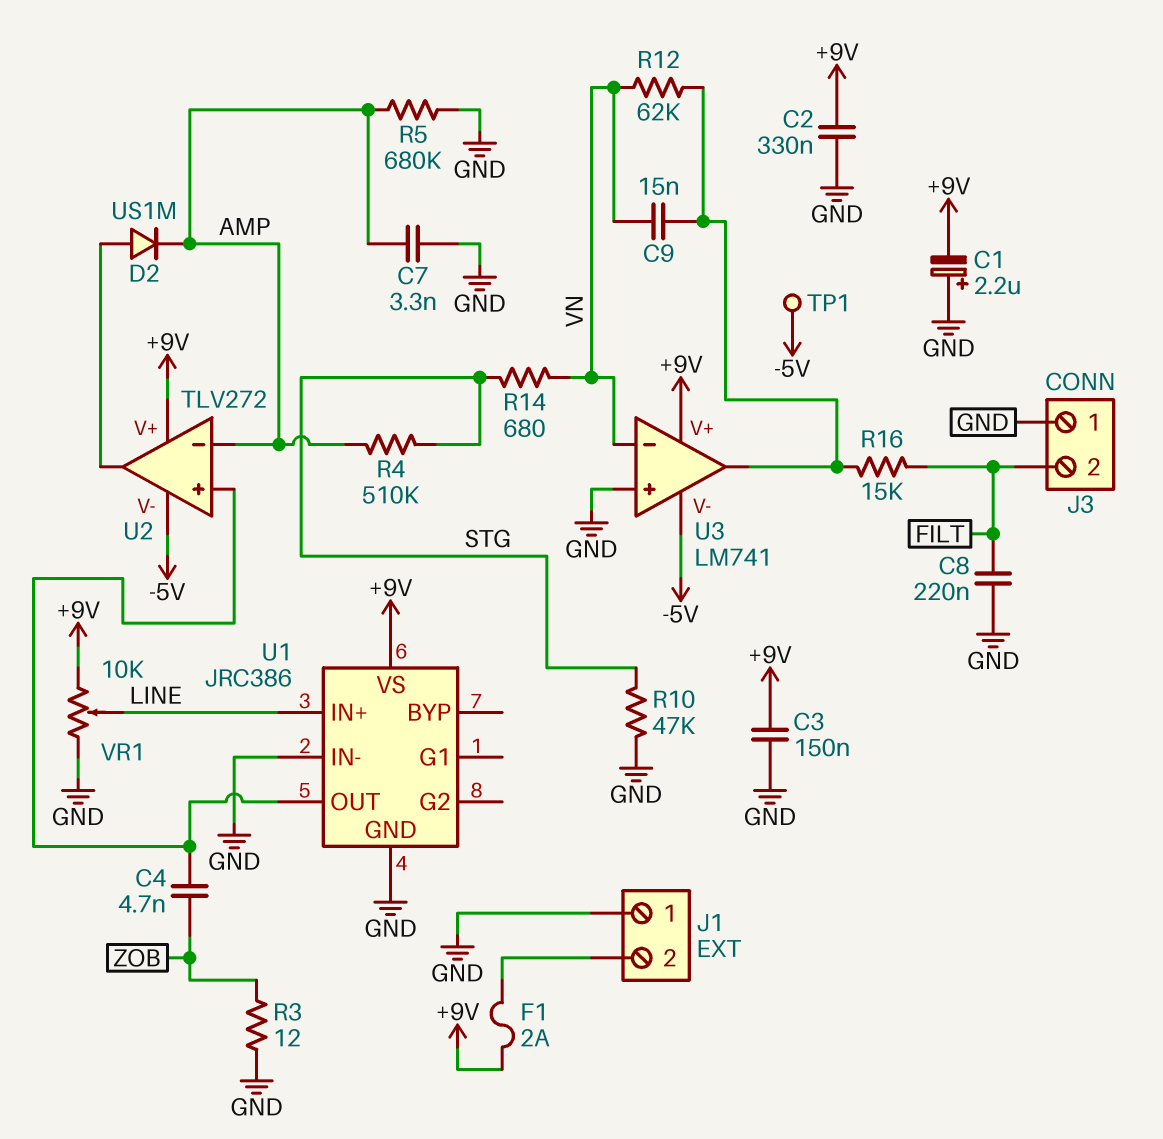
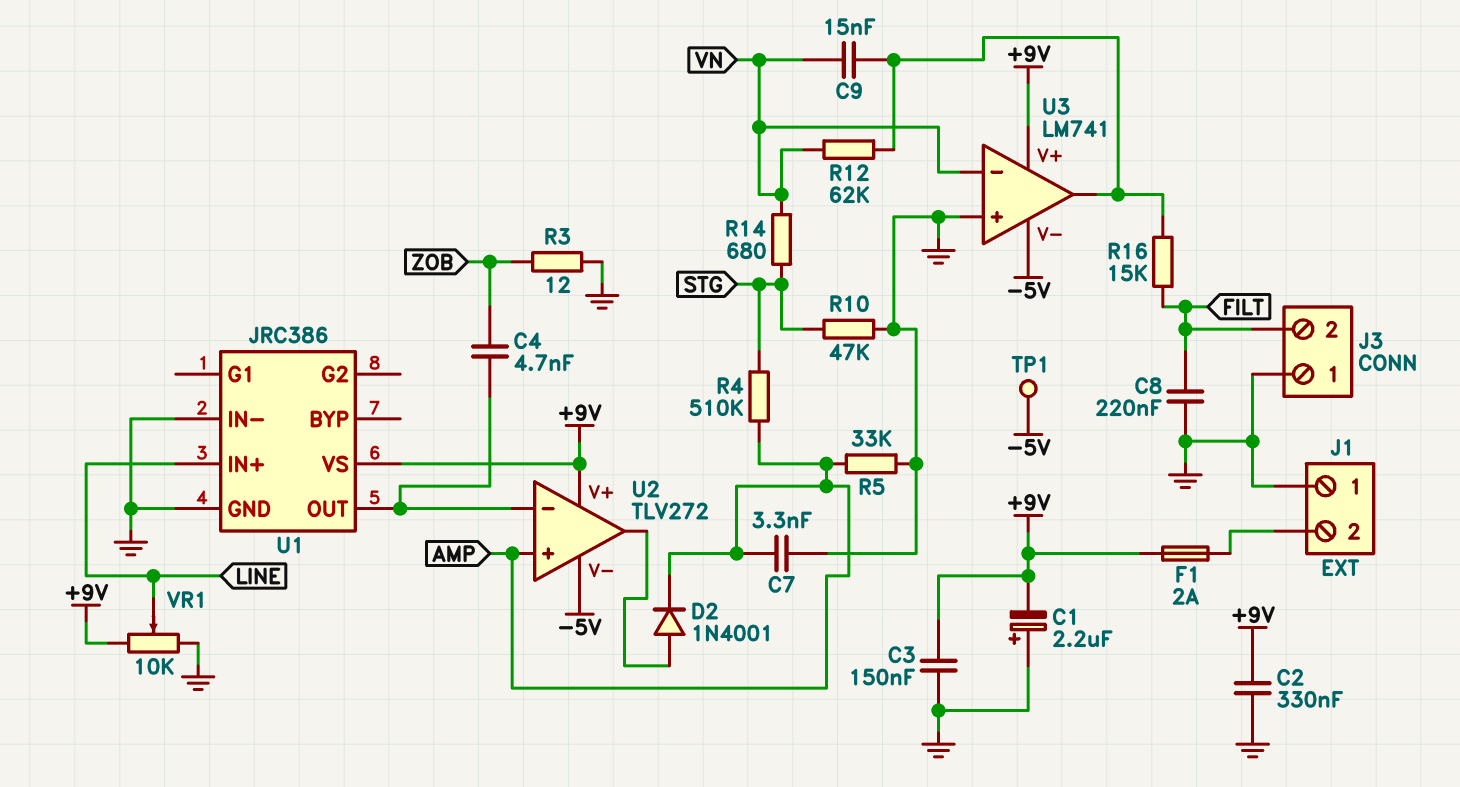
D2: diode US1M (A U2/out, K AMP) -> diode 1N4001 (A U2/out, K AMP)
R5: 680k (AMP, GND) -> 33k (AMP, GND)
U2 pin in+: U1/OUT -> AMP
U2 pin in-: AMP -> U1/OUT

